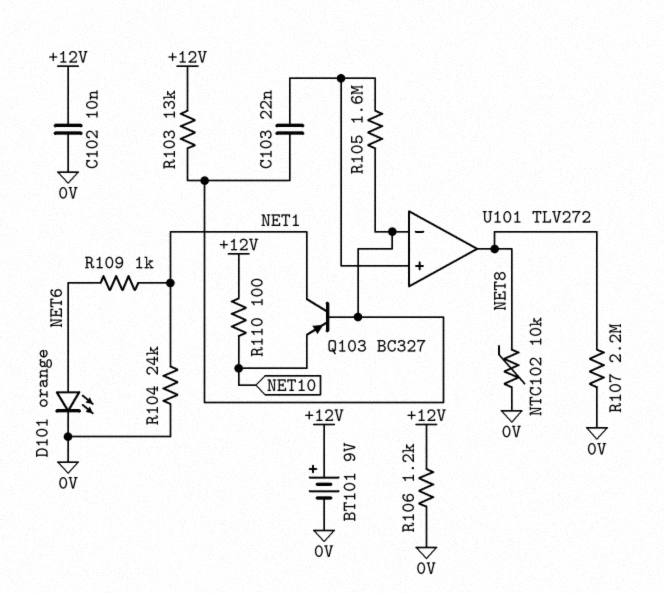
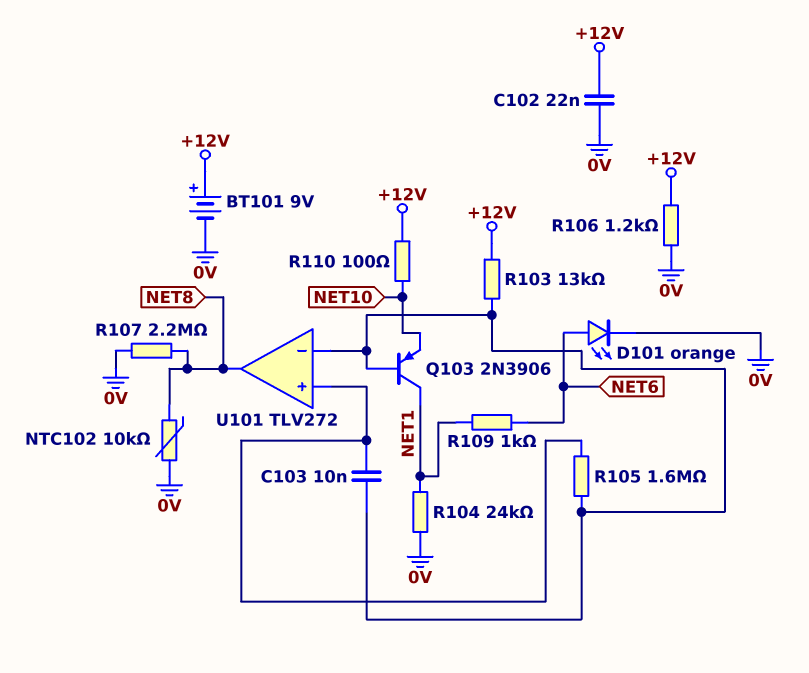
C102: 10nF (+12V, 0V) -> 22nF (+12V, 0V)
C103: 22nF (U101/in+, U101/in-) -> 10nF (U101/in+, U101/in-)
Q103: PNP BC327 (B U101/in-, C NET1, E NET10) -> PNP 2N3906 (B U101/in-, C NET1, E NET10)

